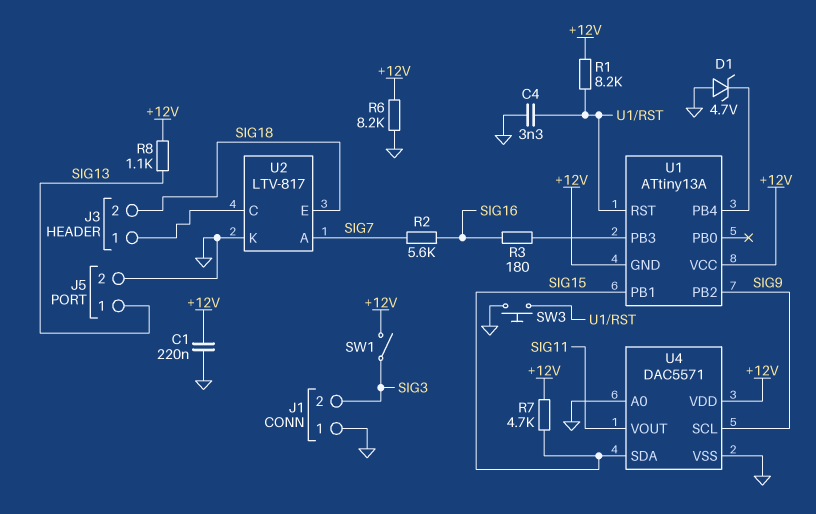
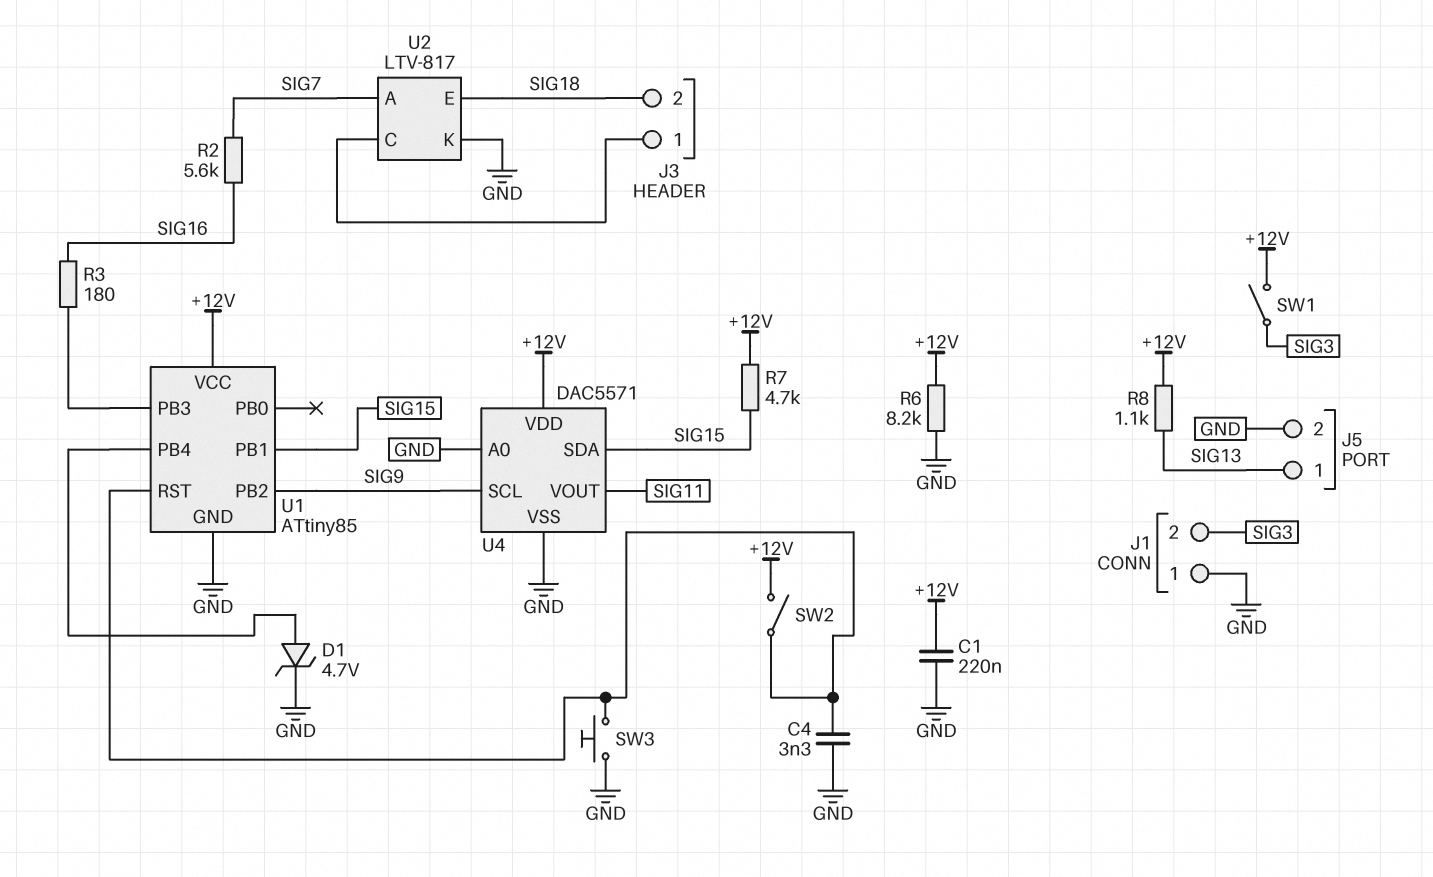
D1: zener 4.7V (A GND, K U1/PB4) -> zener 4.7V (A U1/PB4, K GND)
R1: 8.2k (+12V, U1/RST) -> none
SW2: none -> switch (+12V, U1/RST)
U1: ATtiny13A -> ATtiny85
U1 pin GND: +12V -> GND

